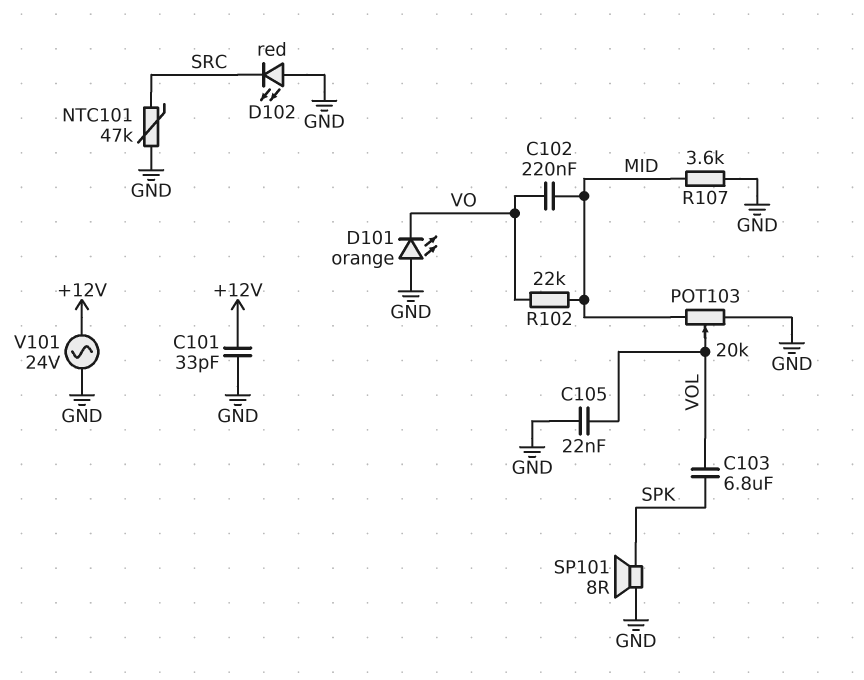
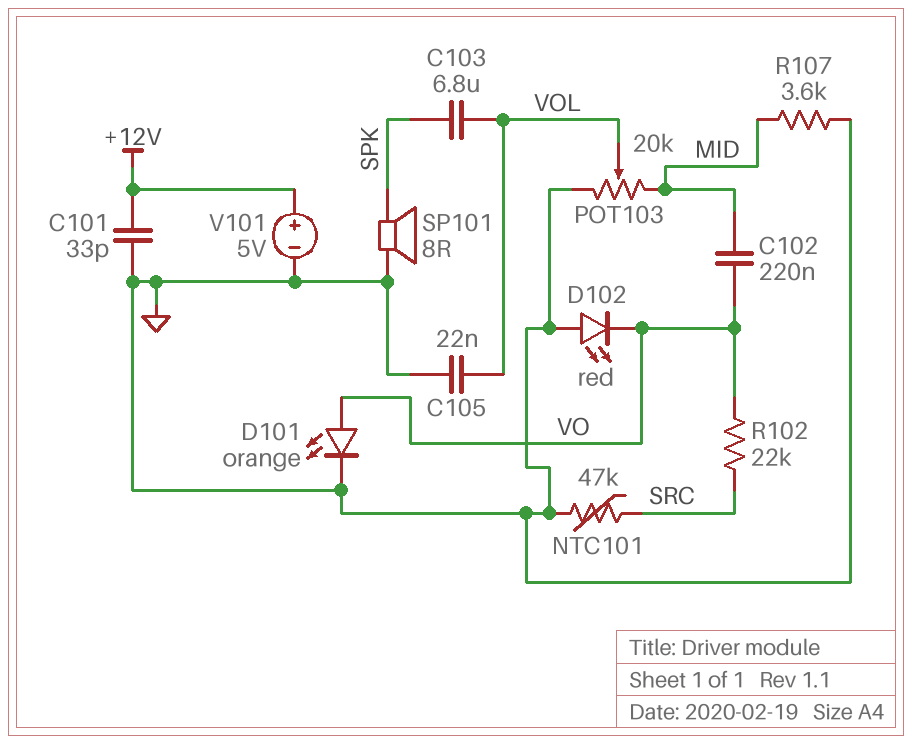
D101: LED orange (A GND, K VO) -> LED orange (A VO, K GND)
D102: LED red (A GND, K SRC) -> LED red (A GND, K VO)
R102: 22k (MID, VO) -> 22k (SRC, VO)
V101: AC 24V (+12V, GND) -> 5V (plus +12V, minus GND)

